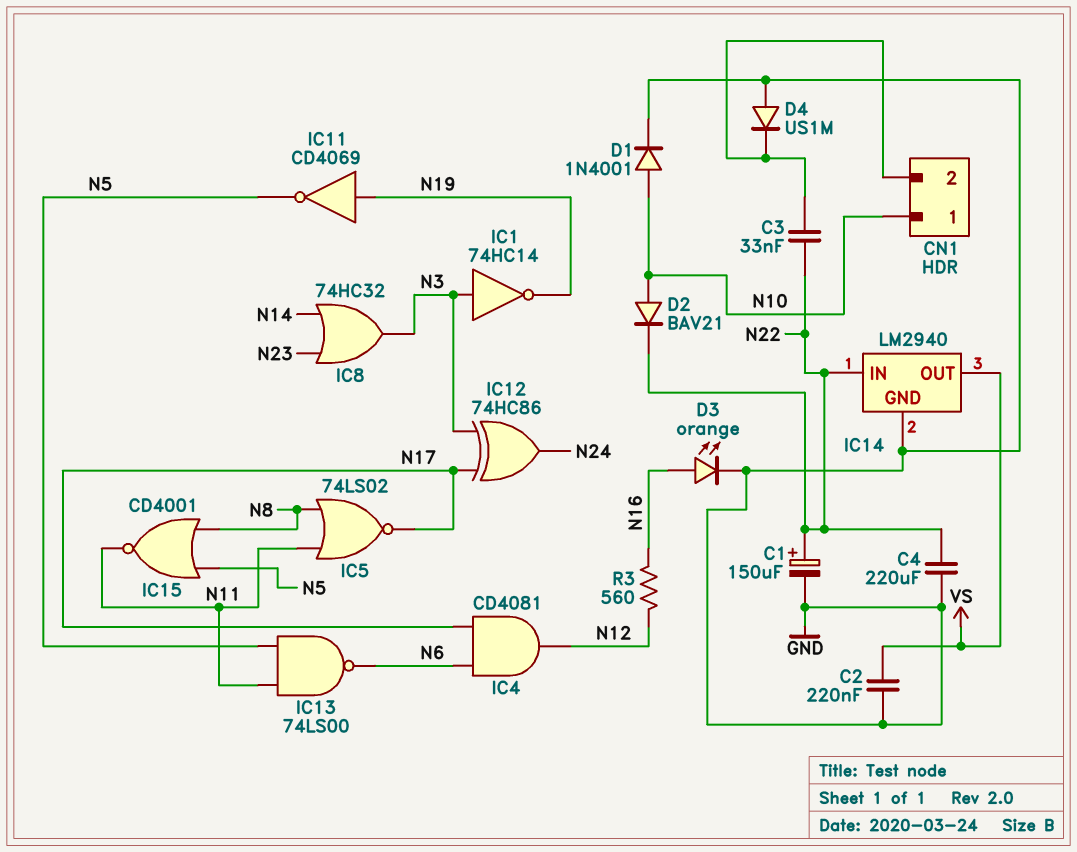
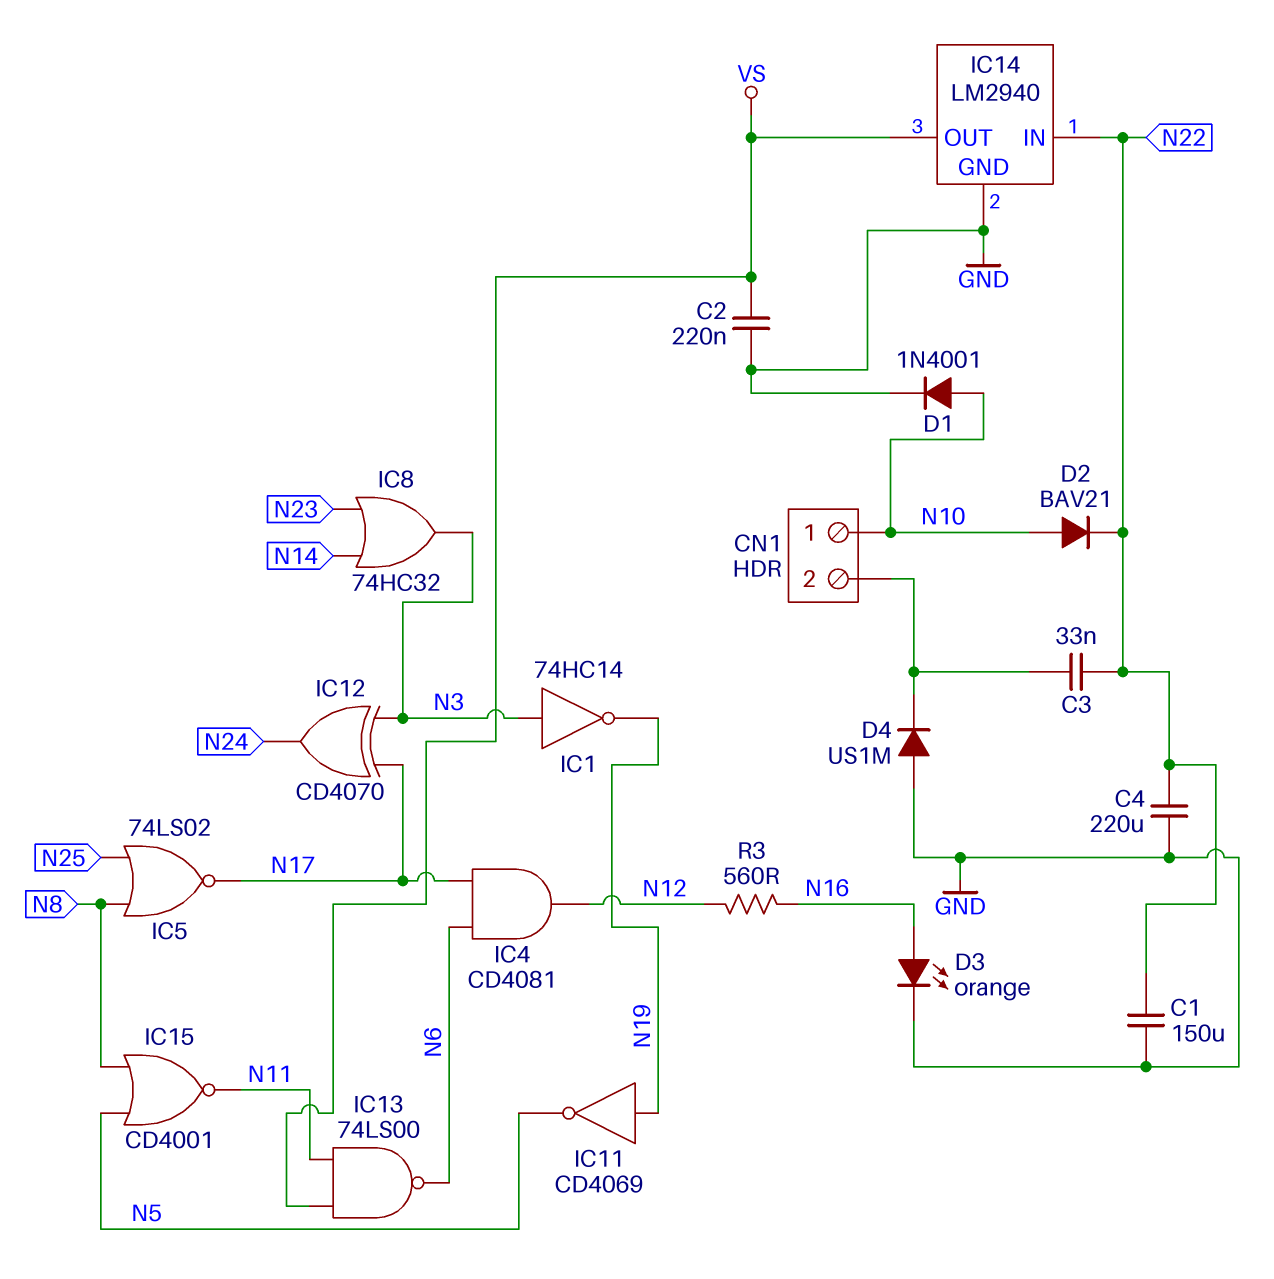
C1: 150uF (plus N22, minus GND) -> 150uF (GND, N22)
IC5: NOR 74LS02 (in N8, in N11, out N17) -> NOR 74LS02 (in N8, in N25, out N17)
IC12: XOR 74HC86 (in N3, in N17, out N24) -> XOR CD4070 (in N3, in N17, out N24)
IC13: NAND 74LS00 (in N5, in N11, out N6) -> NAND 74LS00 (in N11, in VS, out N6)

